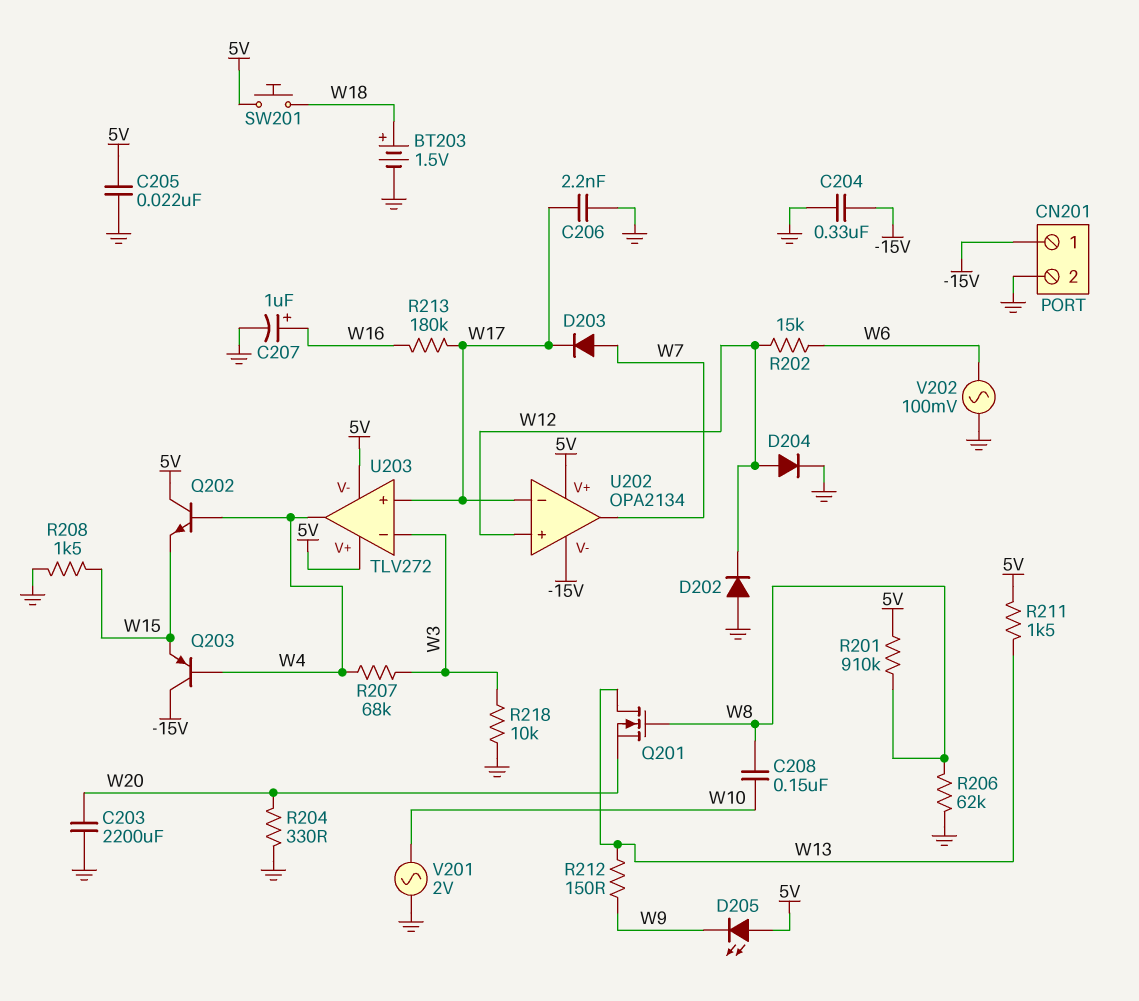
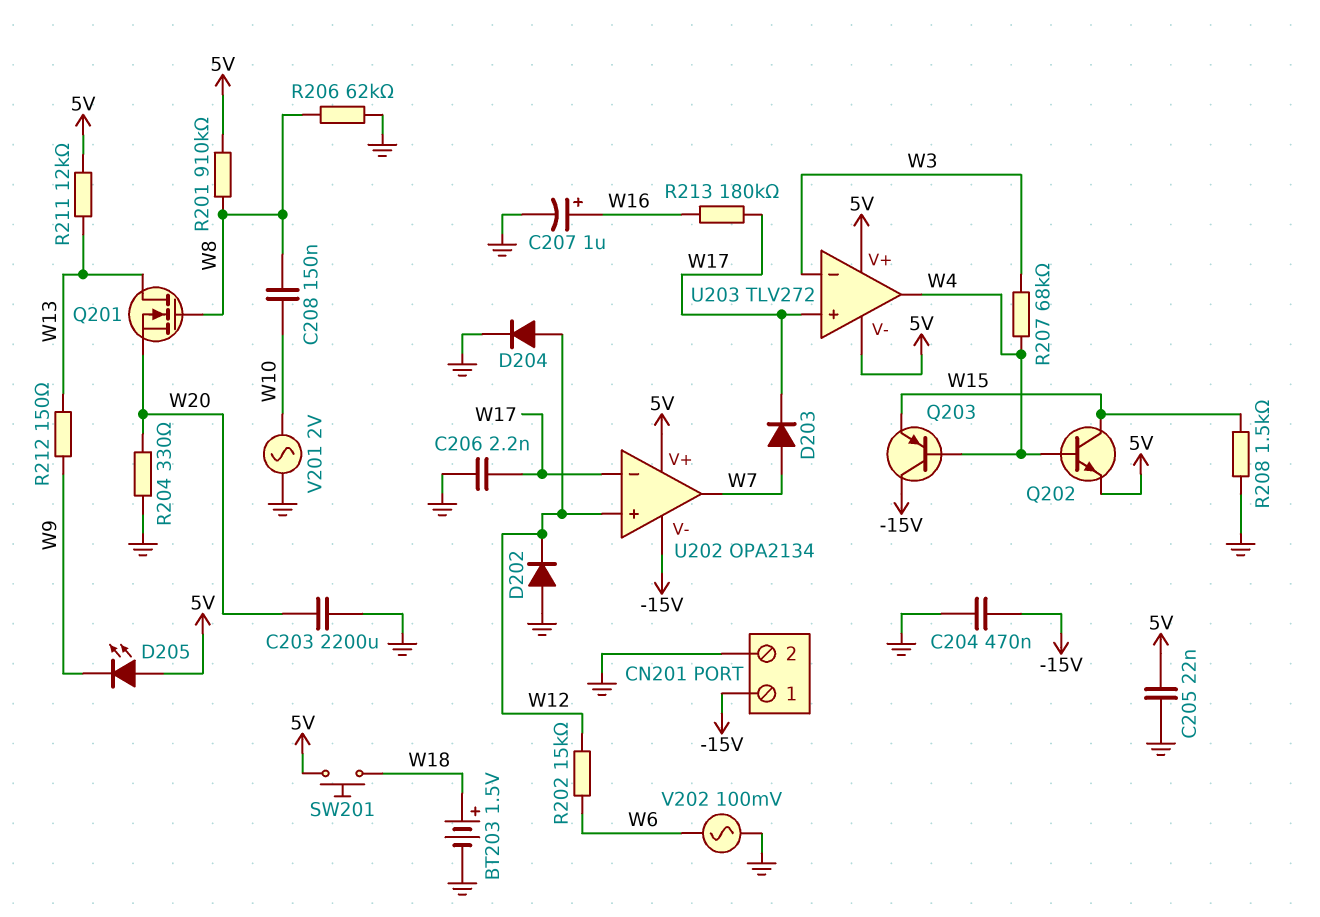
C204: 330nF (-15V, GND) -> 470nF (-15V, GND)
Q202: NPN (B W4, C 5V, E W15) -> NPN (B W4, C W15, E 5V)
R211: 1.5k (5V, W13) -> 12k (5V, W13)
R218: 10k (GND, W3) -> none

